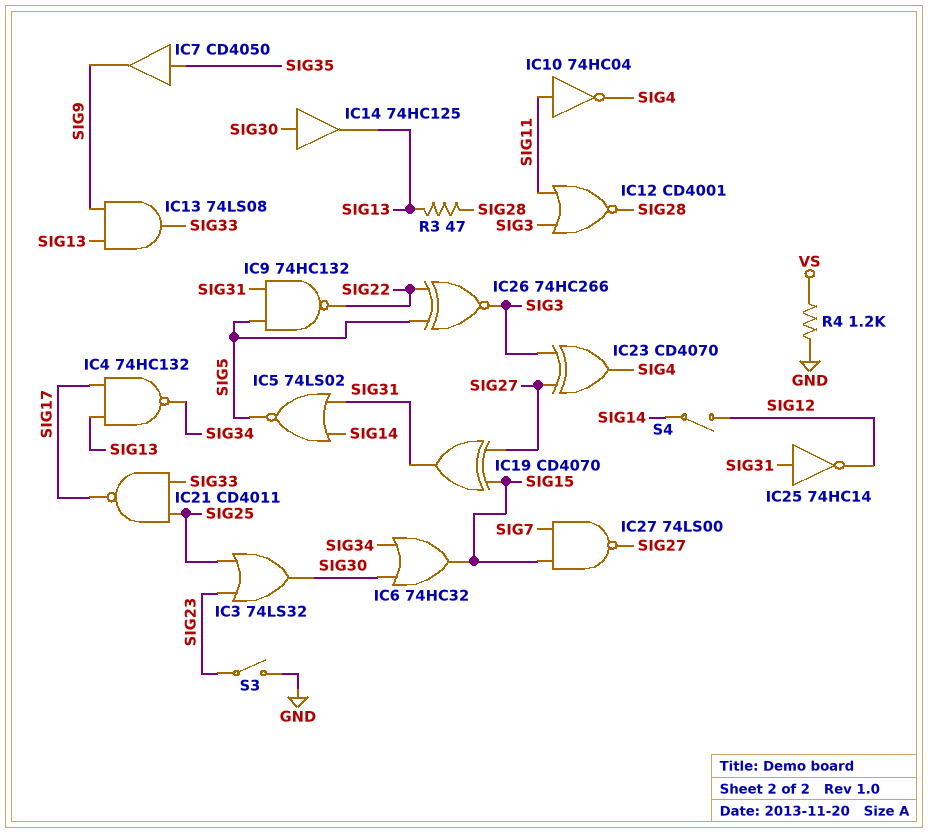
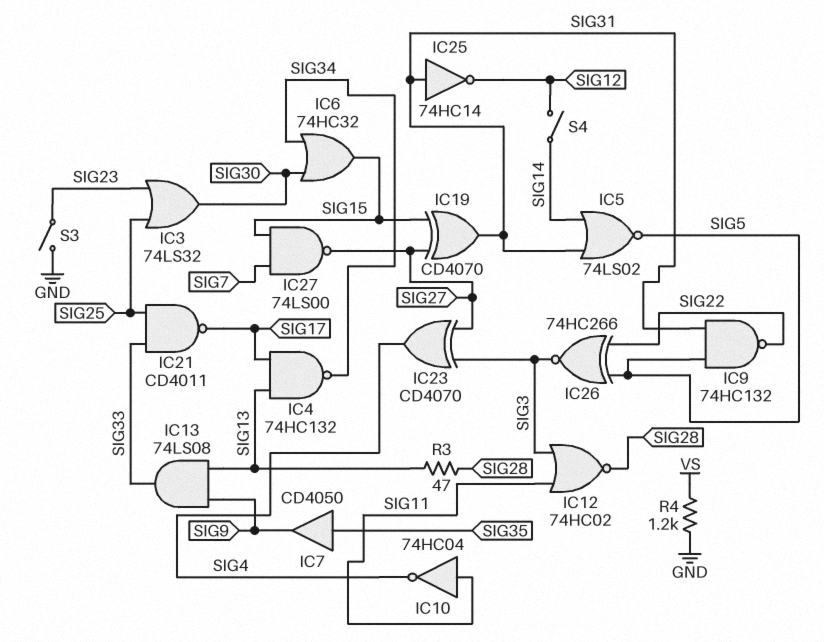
IC12: NOR CD4001 (in SIG3, in SIG11, out SIG28) -> NOR 74HC02 (in SIG3, in SIG11, out SIG28)
IC14: buffer 74HC125 (in SIG30, out SIG13) -> none

